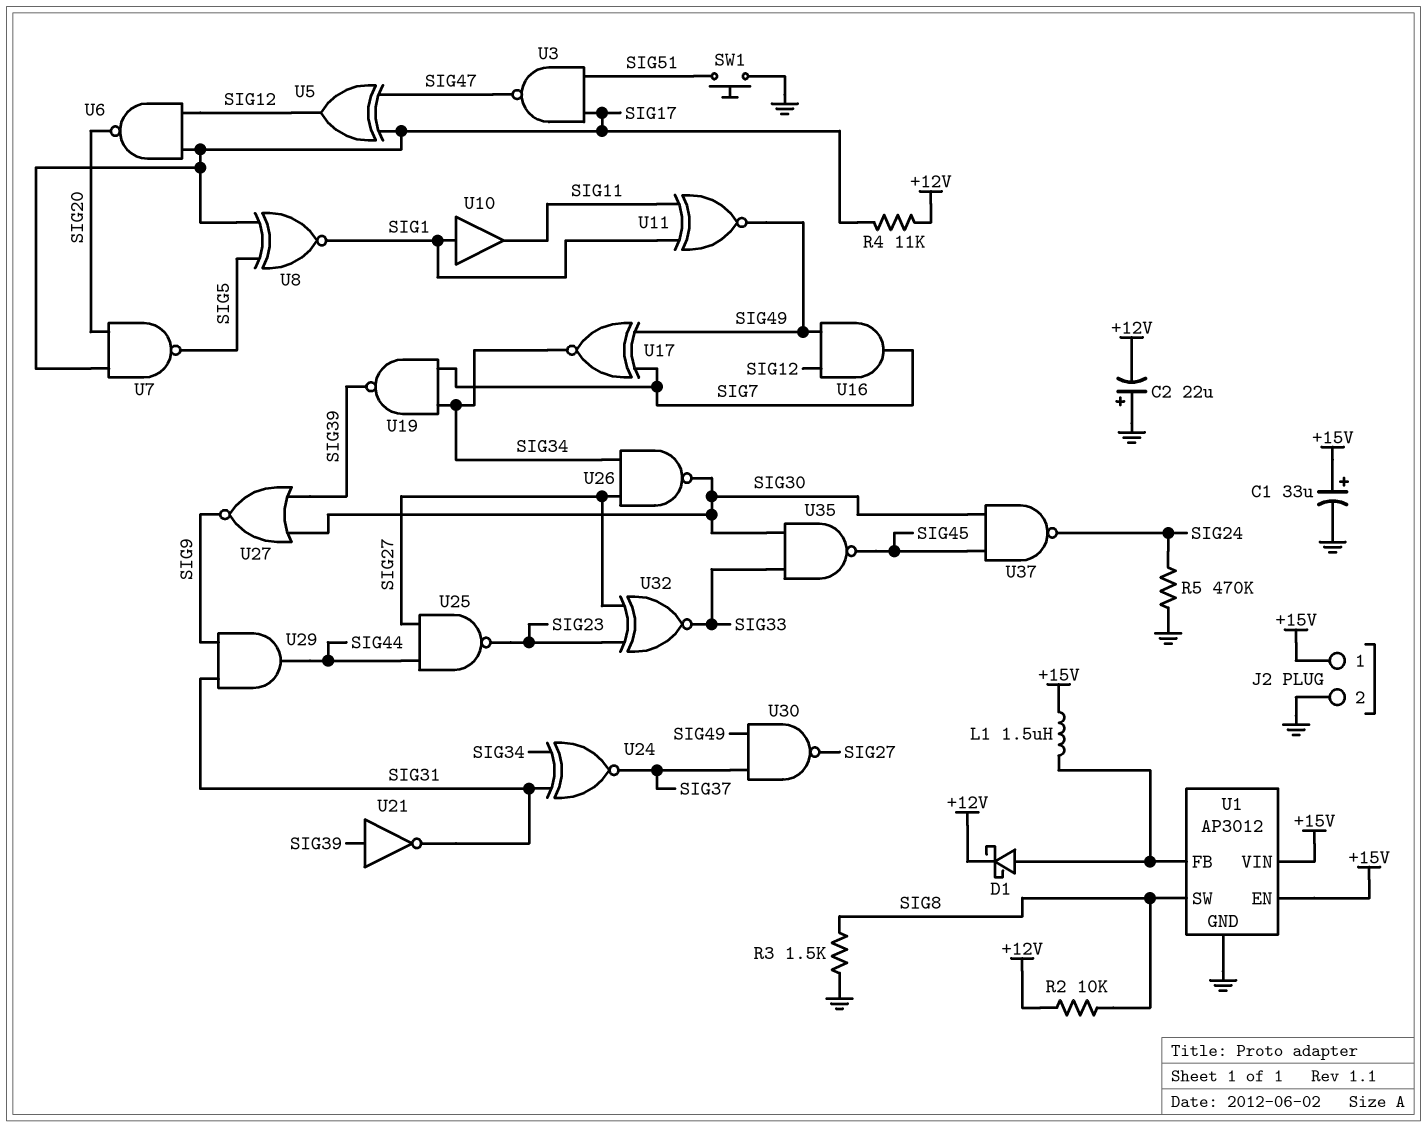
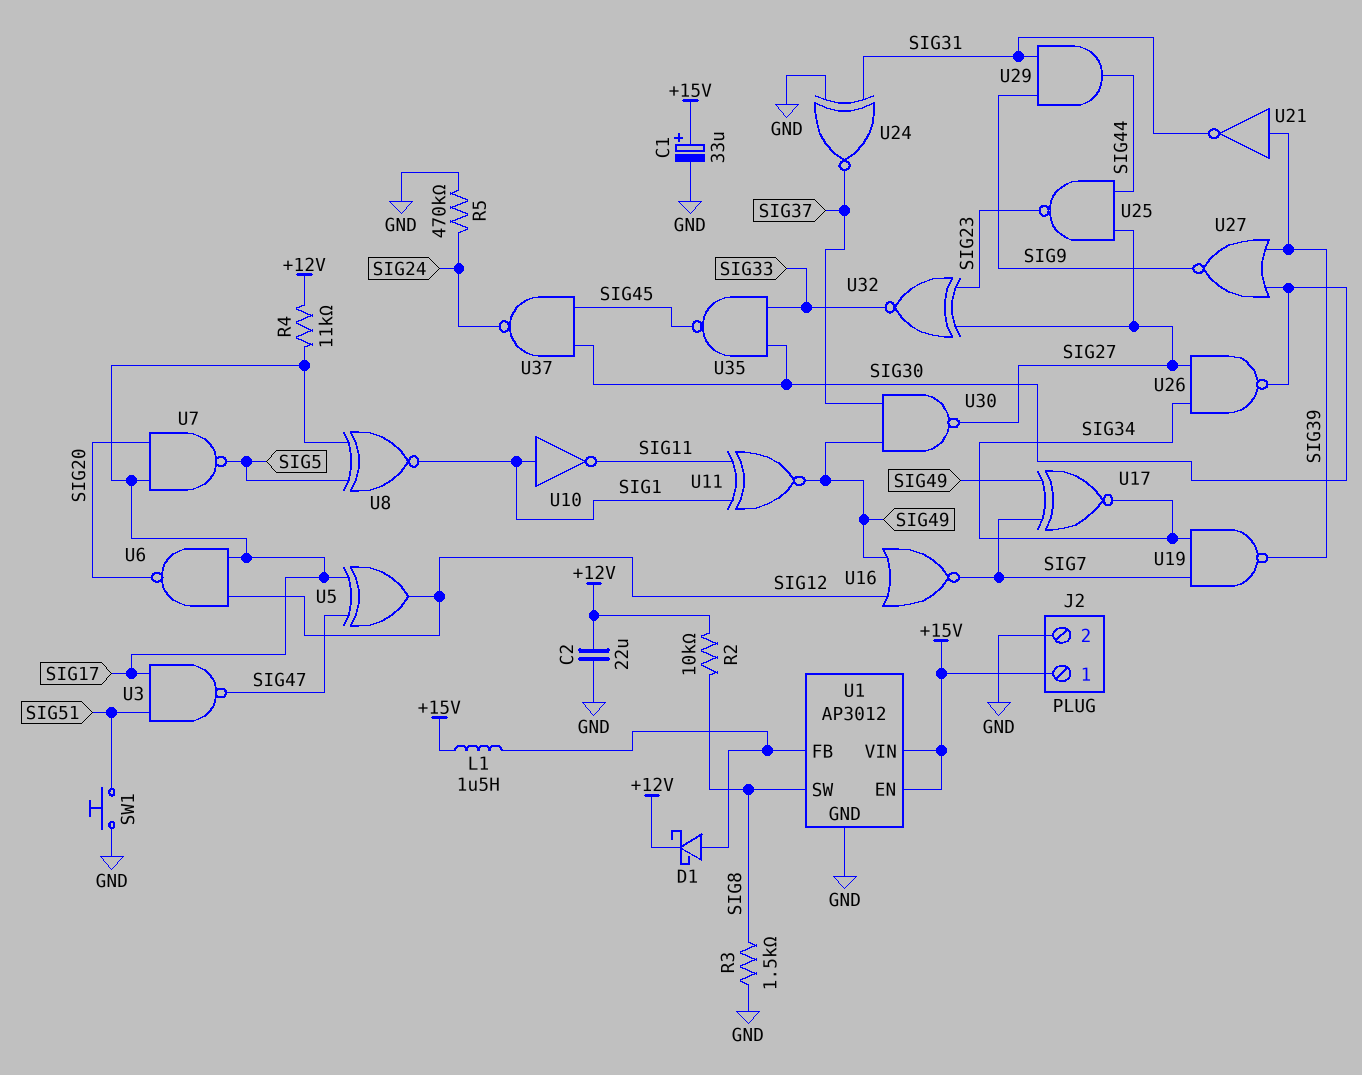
C2: 22uF (plus GND, minus +12V) -> 22uF (+12V, GND)
U10: buffer (in SIG1, out SIG11) -> NOT (in SIG1, out SIG11)
U16: AND (in SIG12, in SIG49, out SIG7) -> NOR (in SIG12, in SIG49, out SIG7)
U24: XNOR (in SIG31, in SIG34, out SIG37) -> XNOR (in GND, in SIG31, out SIG37)

